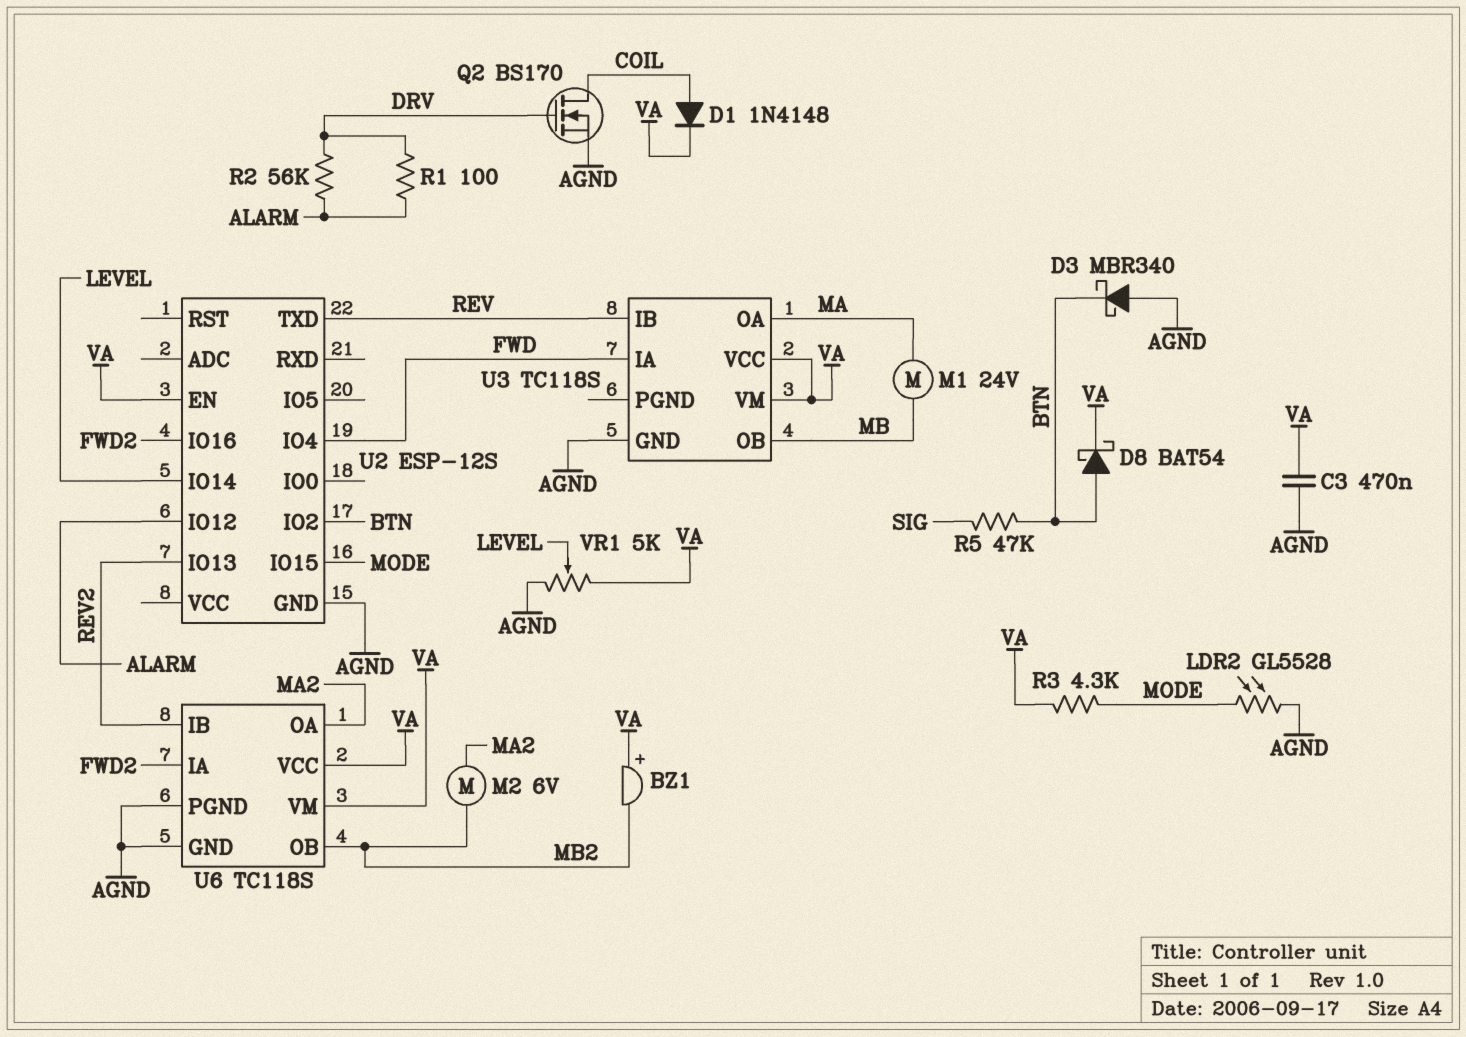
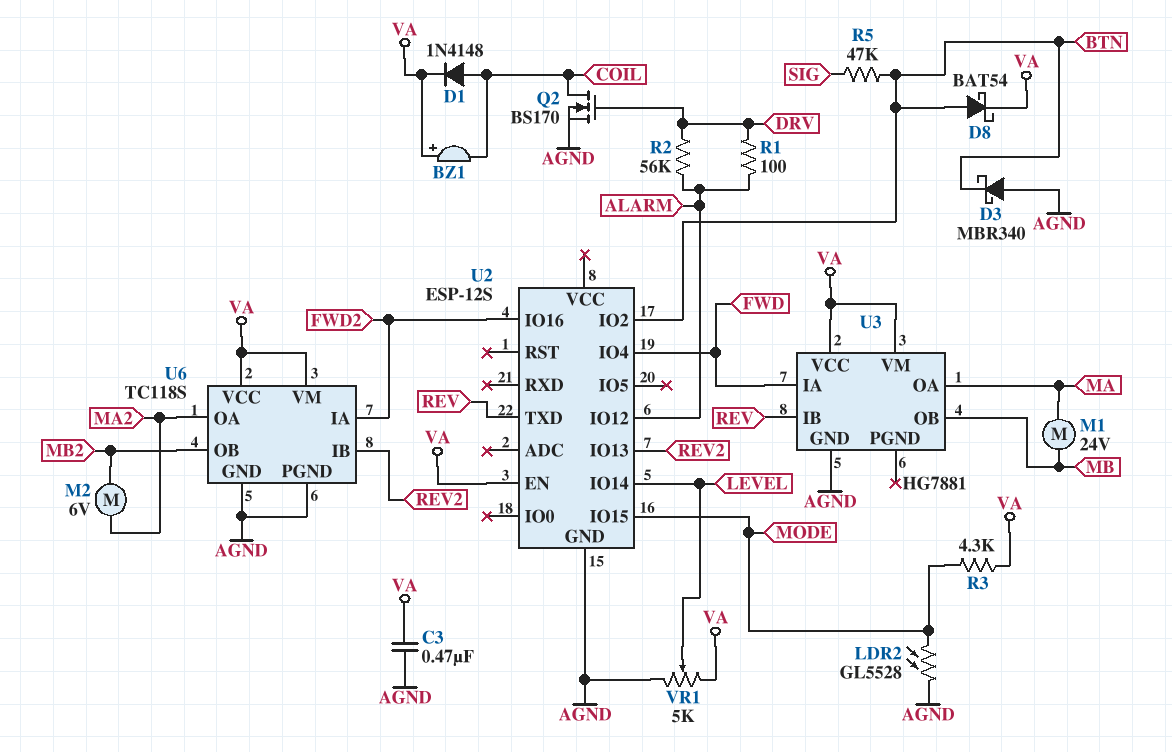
BZ1: buzzer (plus VA, minus MB2) -> buzzer (plus VA, minus COIL)
U3: TC118S -> HG7881

